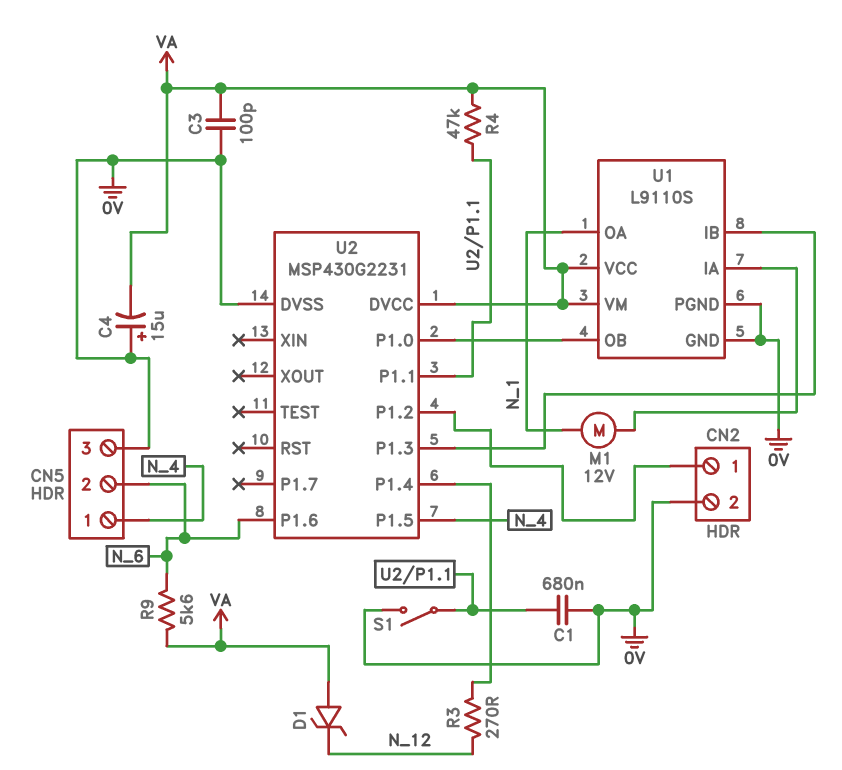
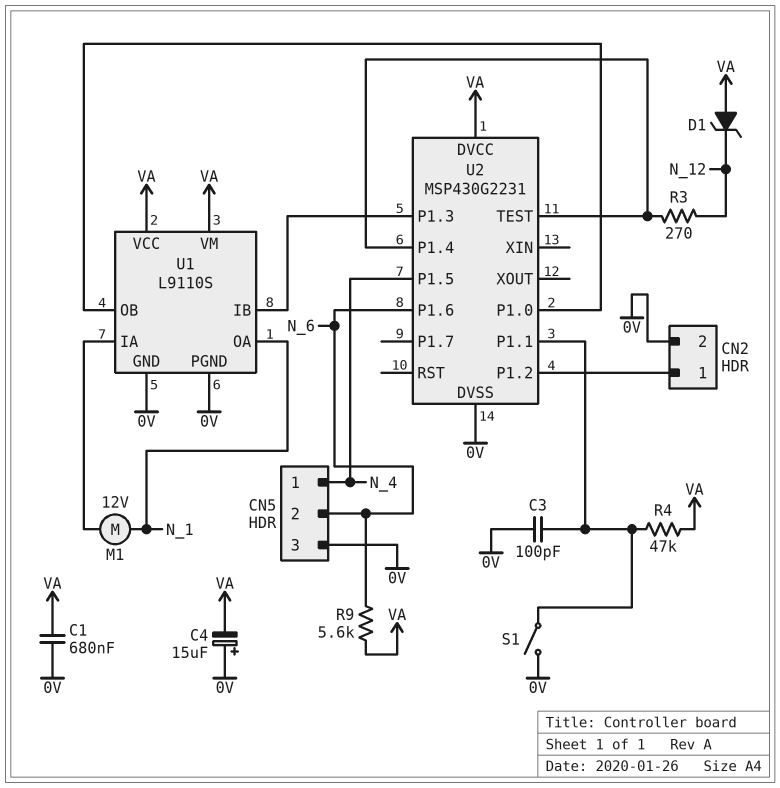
C1: 680nF (0V, U2/P1.1) -> 680nF (0V, VA)
C3: 100pF (0V, VA) -> 100pF (0V, U2/P1.1)
U2 pin TEST: none -> U2/P1.4

